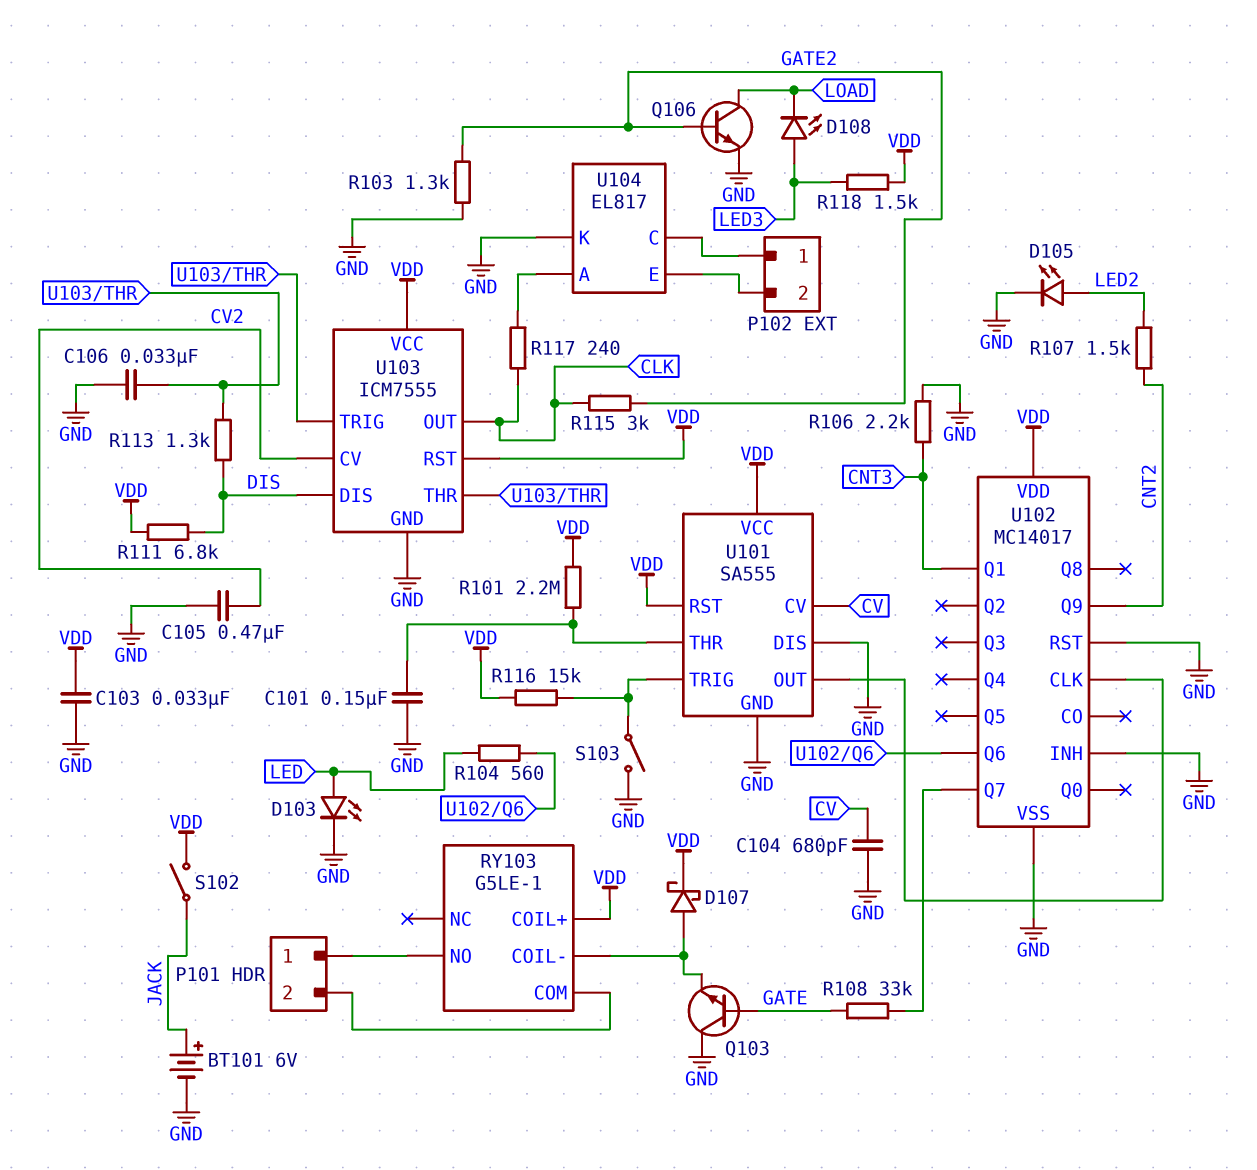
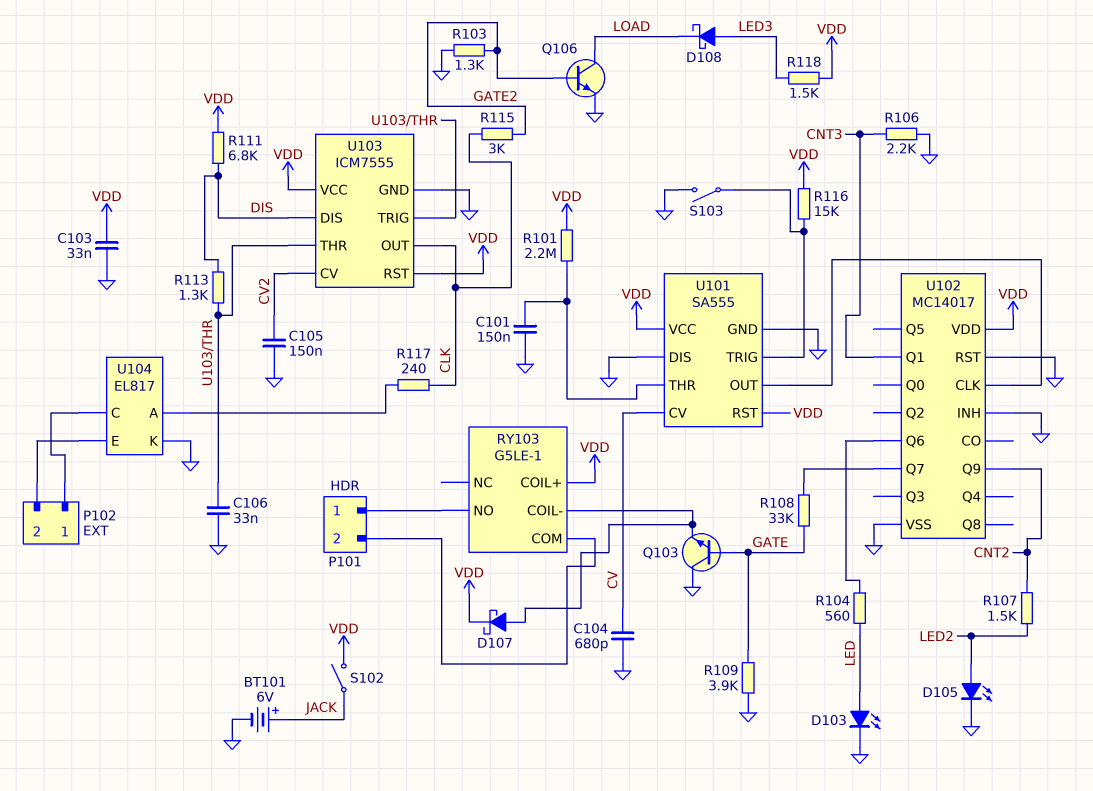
C105: 470nF (CV2, GND) -> 150nF (CV2, GND)
D108: LED (A LED3, K LOAD) -> schottky (A LED3, K LOAD)
R109: none -> 3.9k (GATE, GND)

